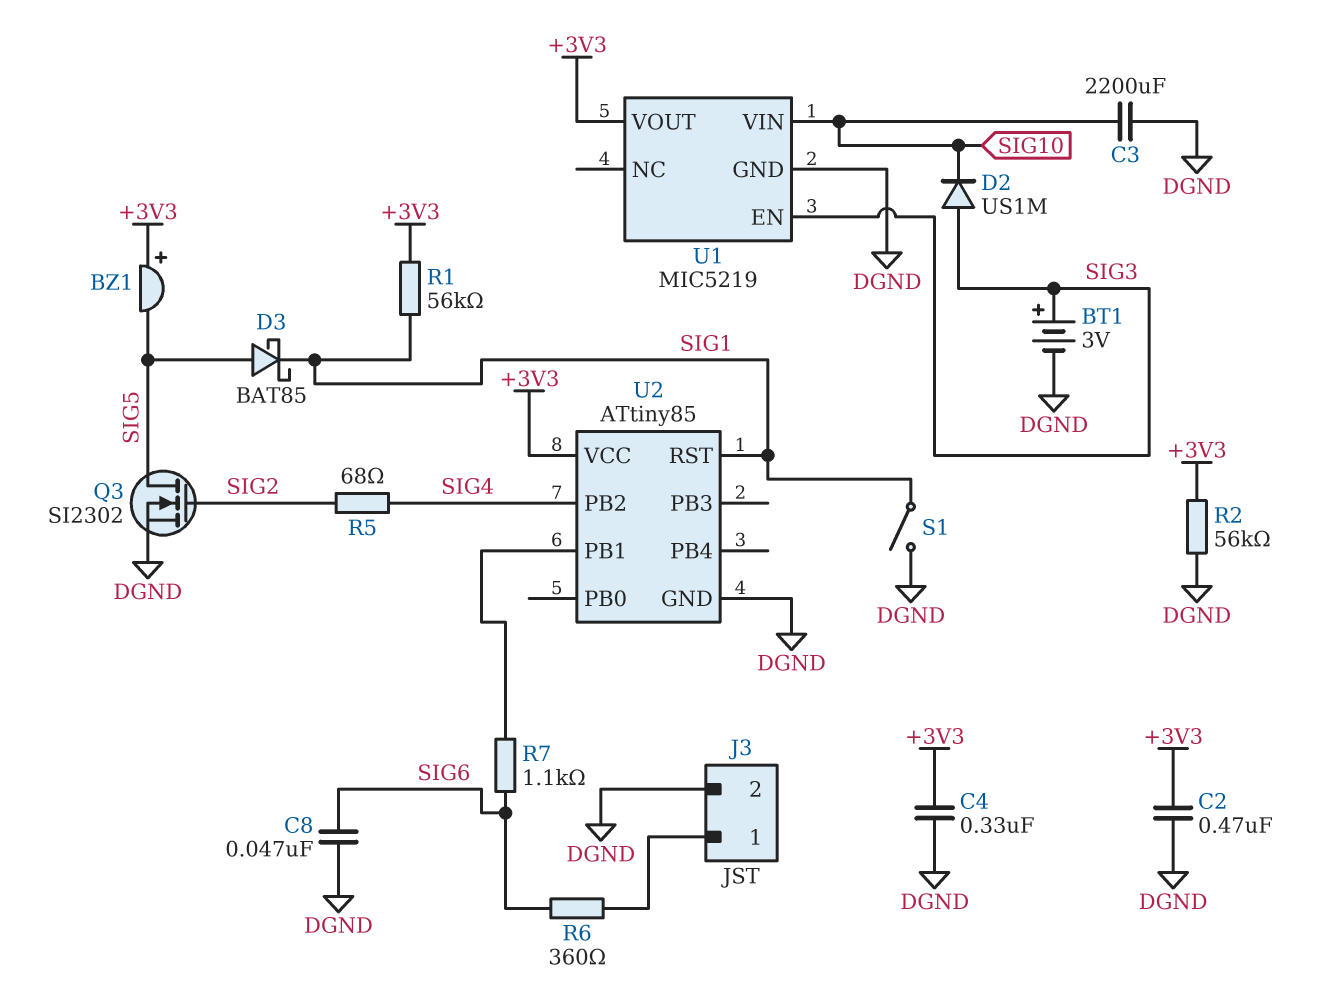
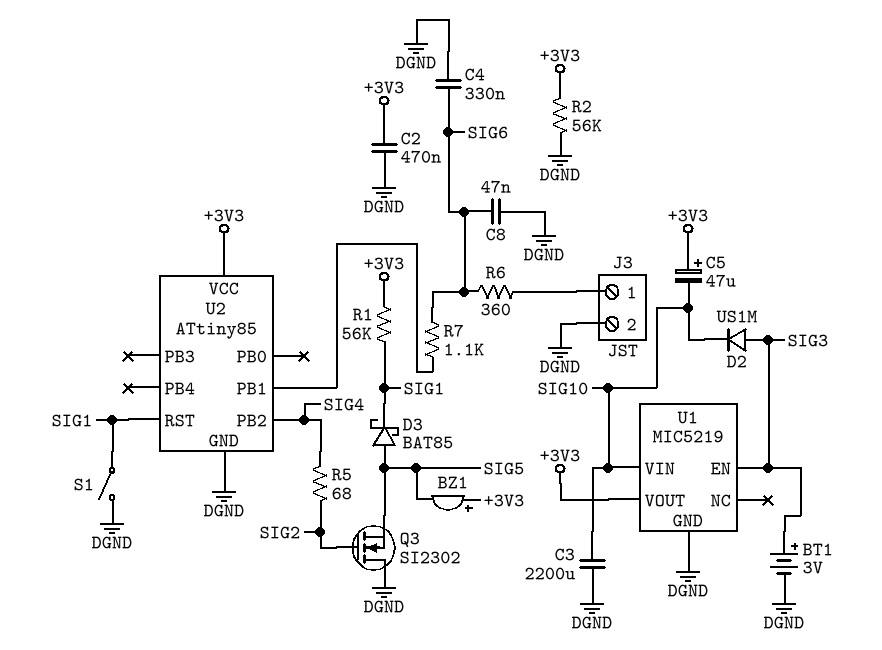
C4: 330nF (+3V3, DGND) -> 330nF (DGND, SIG6)
C5: none -> 47uF (plus +3V3, minus SIG10)
Q3: NMOS SI2302 (G SIG2, D SIG5, S DGND) -> NMOS SI2302 (G SIG2, D DGND, S SIG5)

